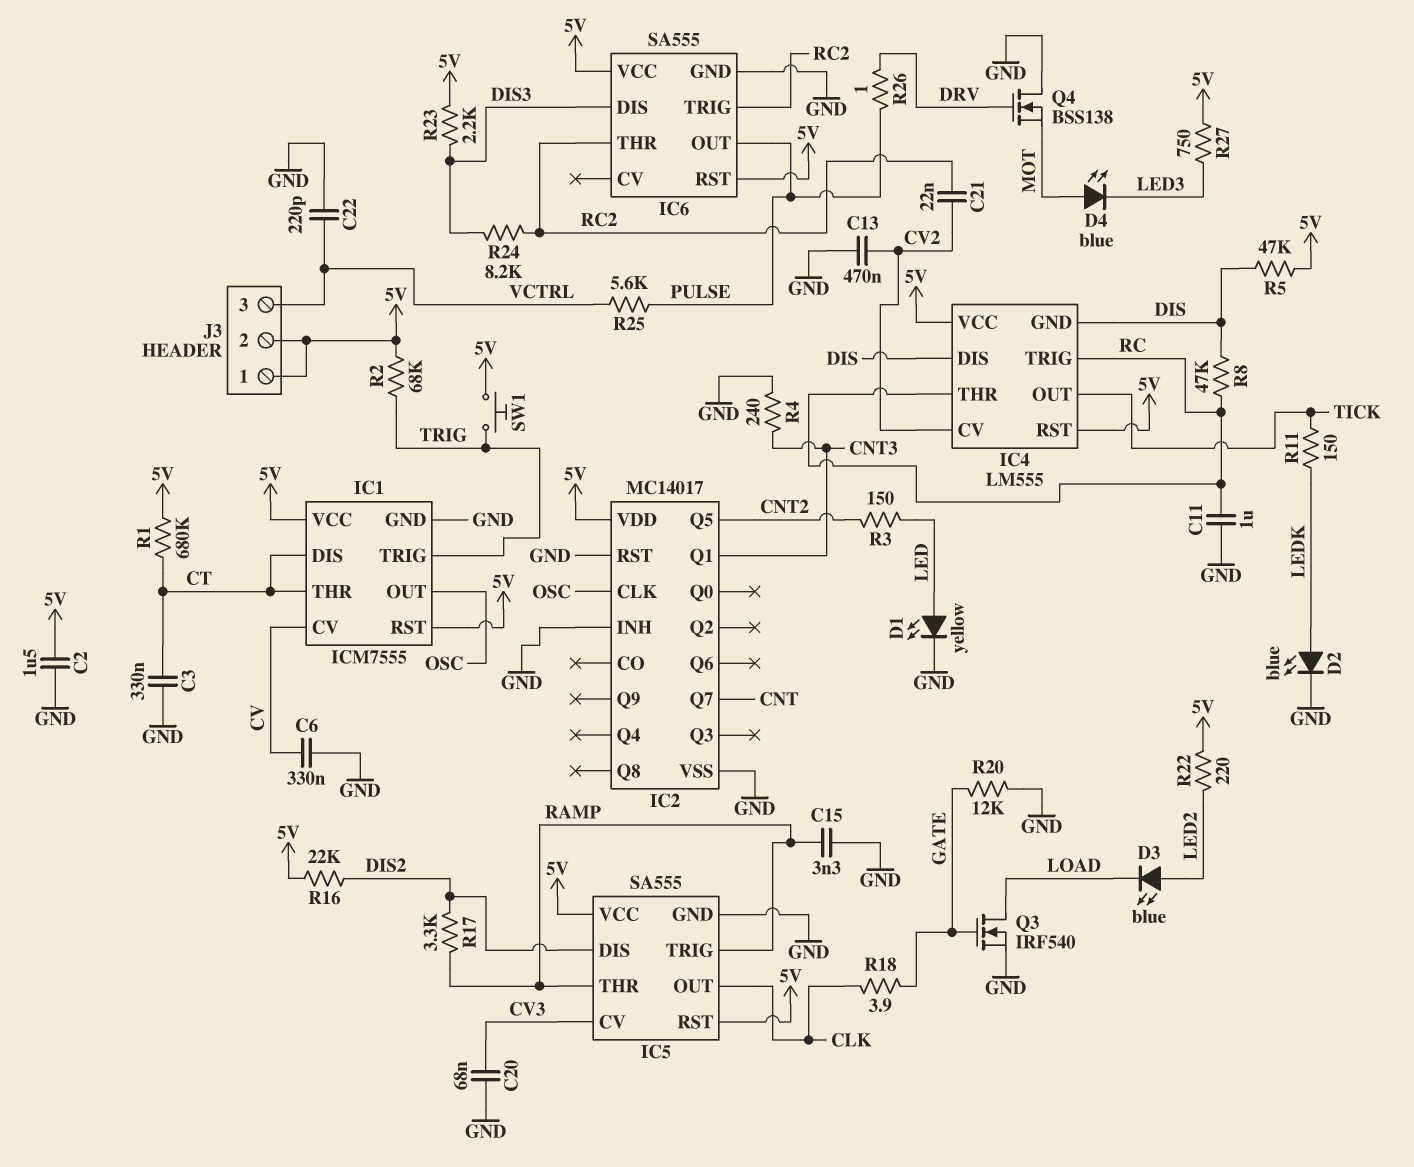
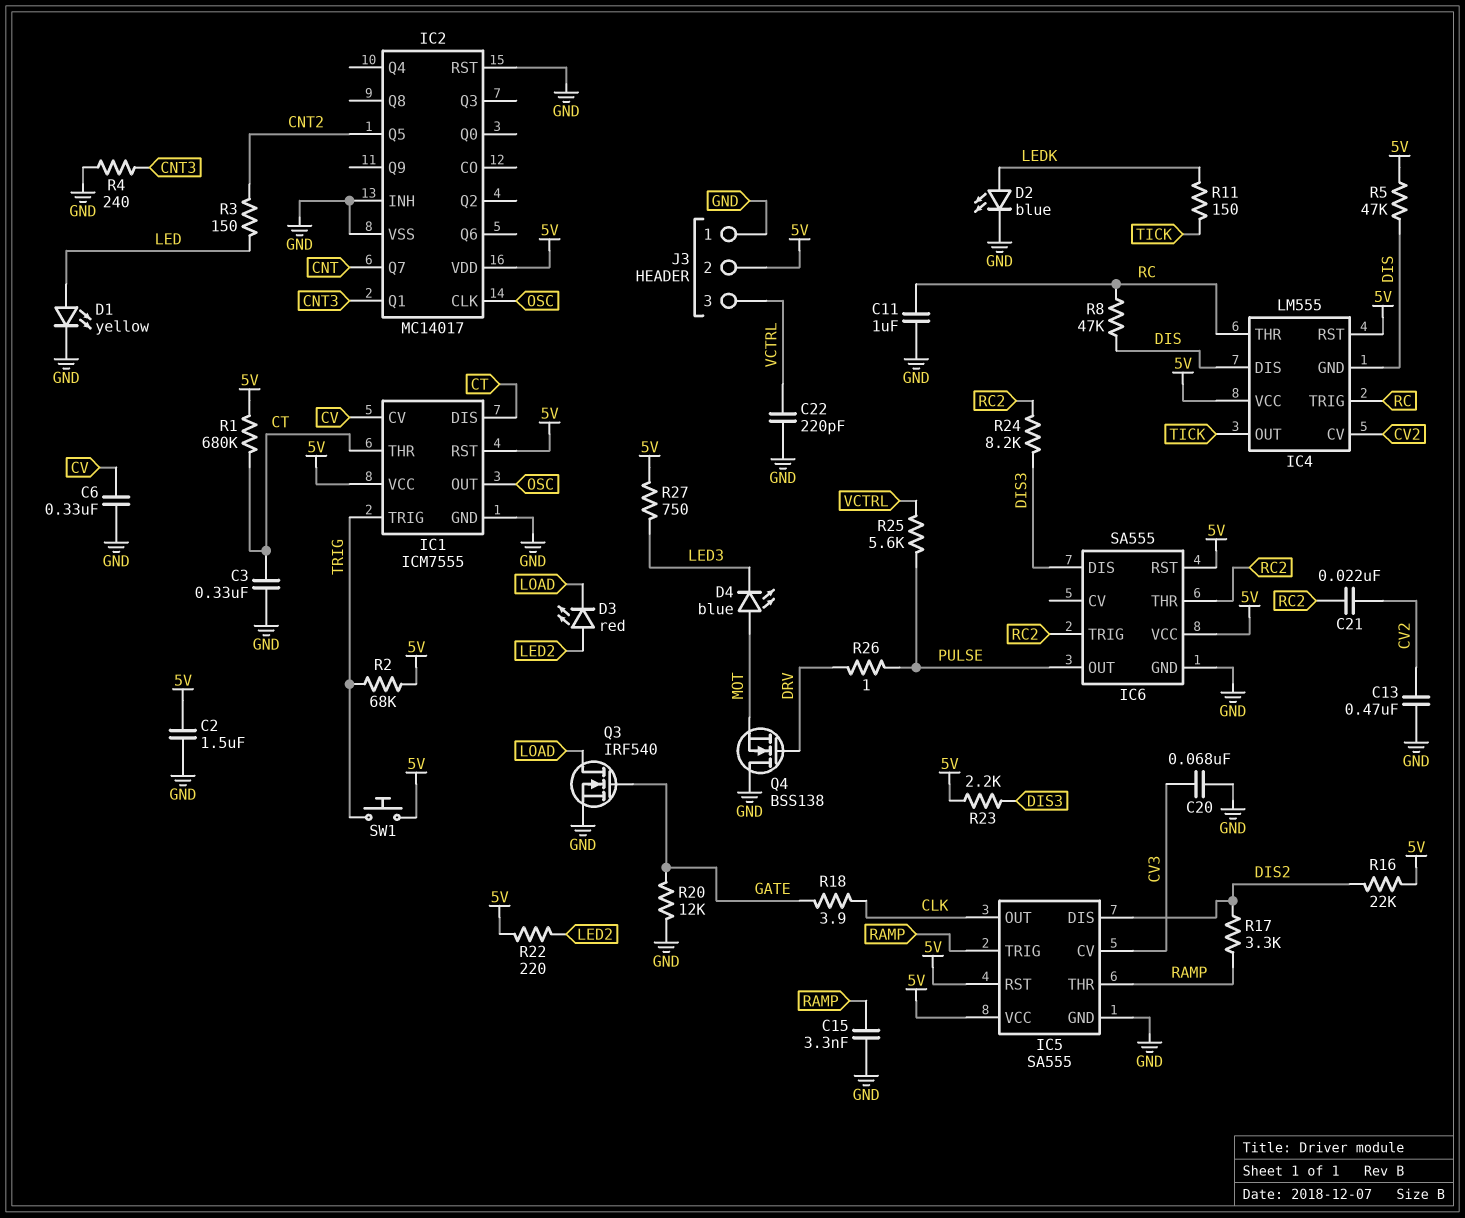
D3: LED blue (A LED2, K LOAD) -> LED red (A LED2, K LOAD)
J3 pin 1: 5V -> GND

